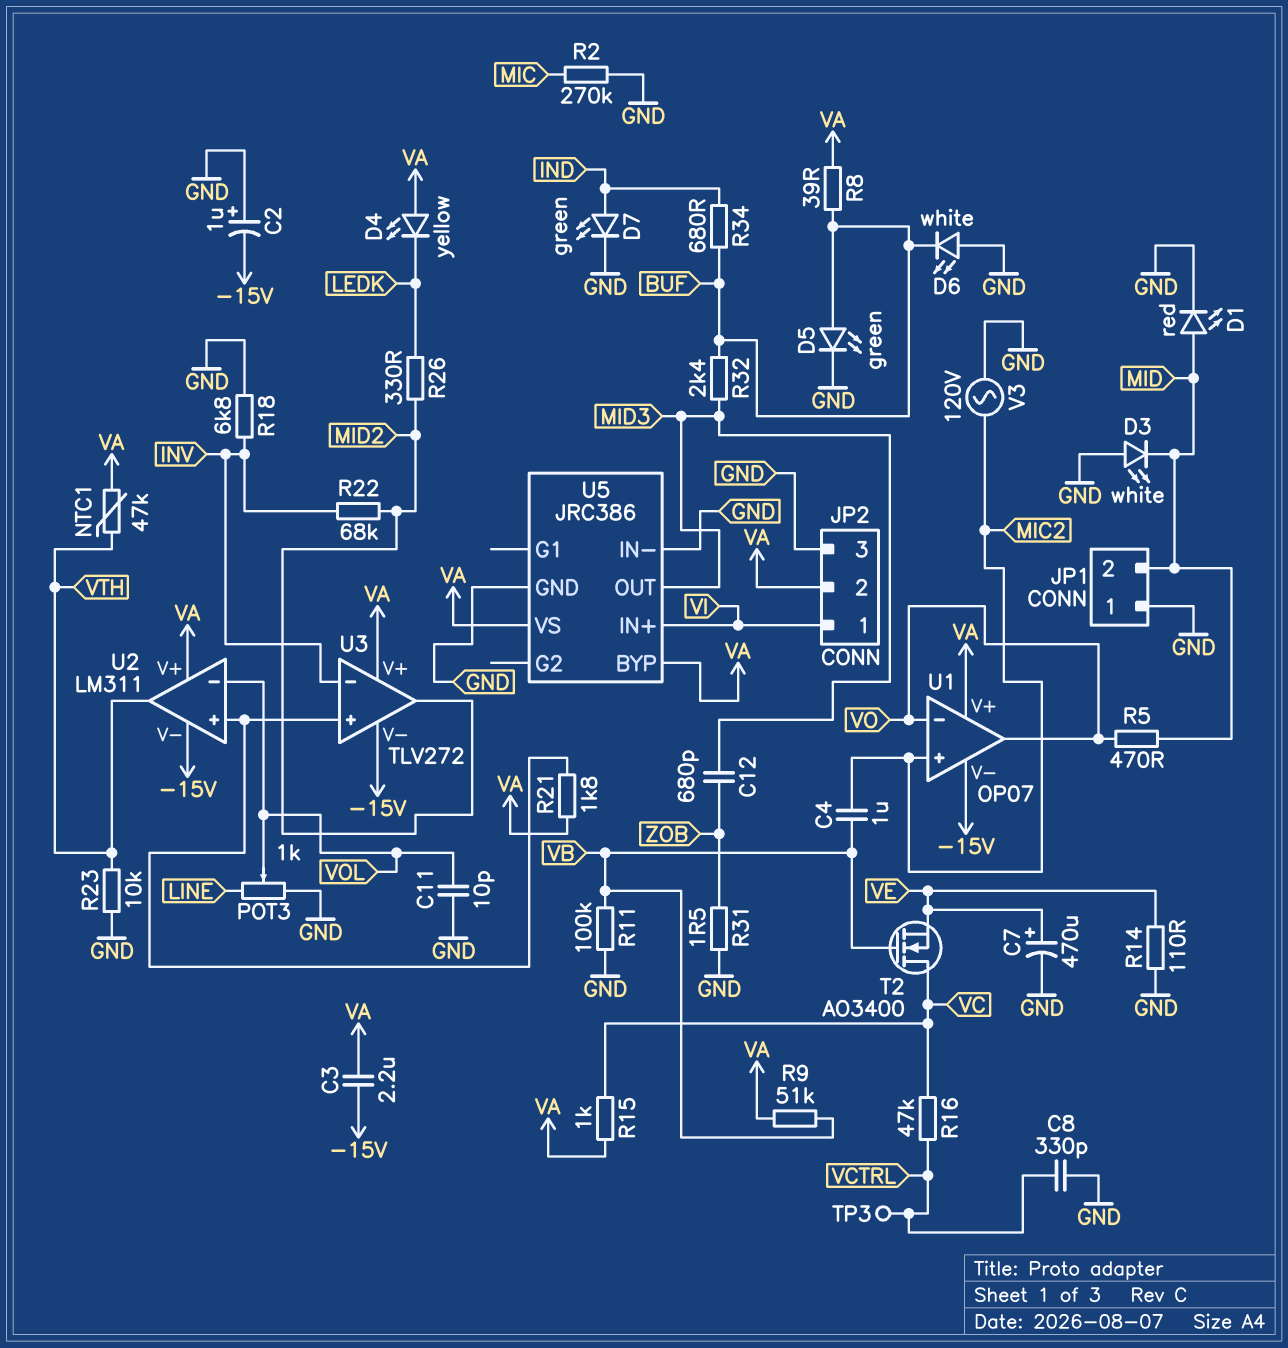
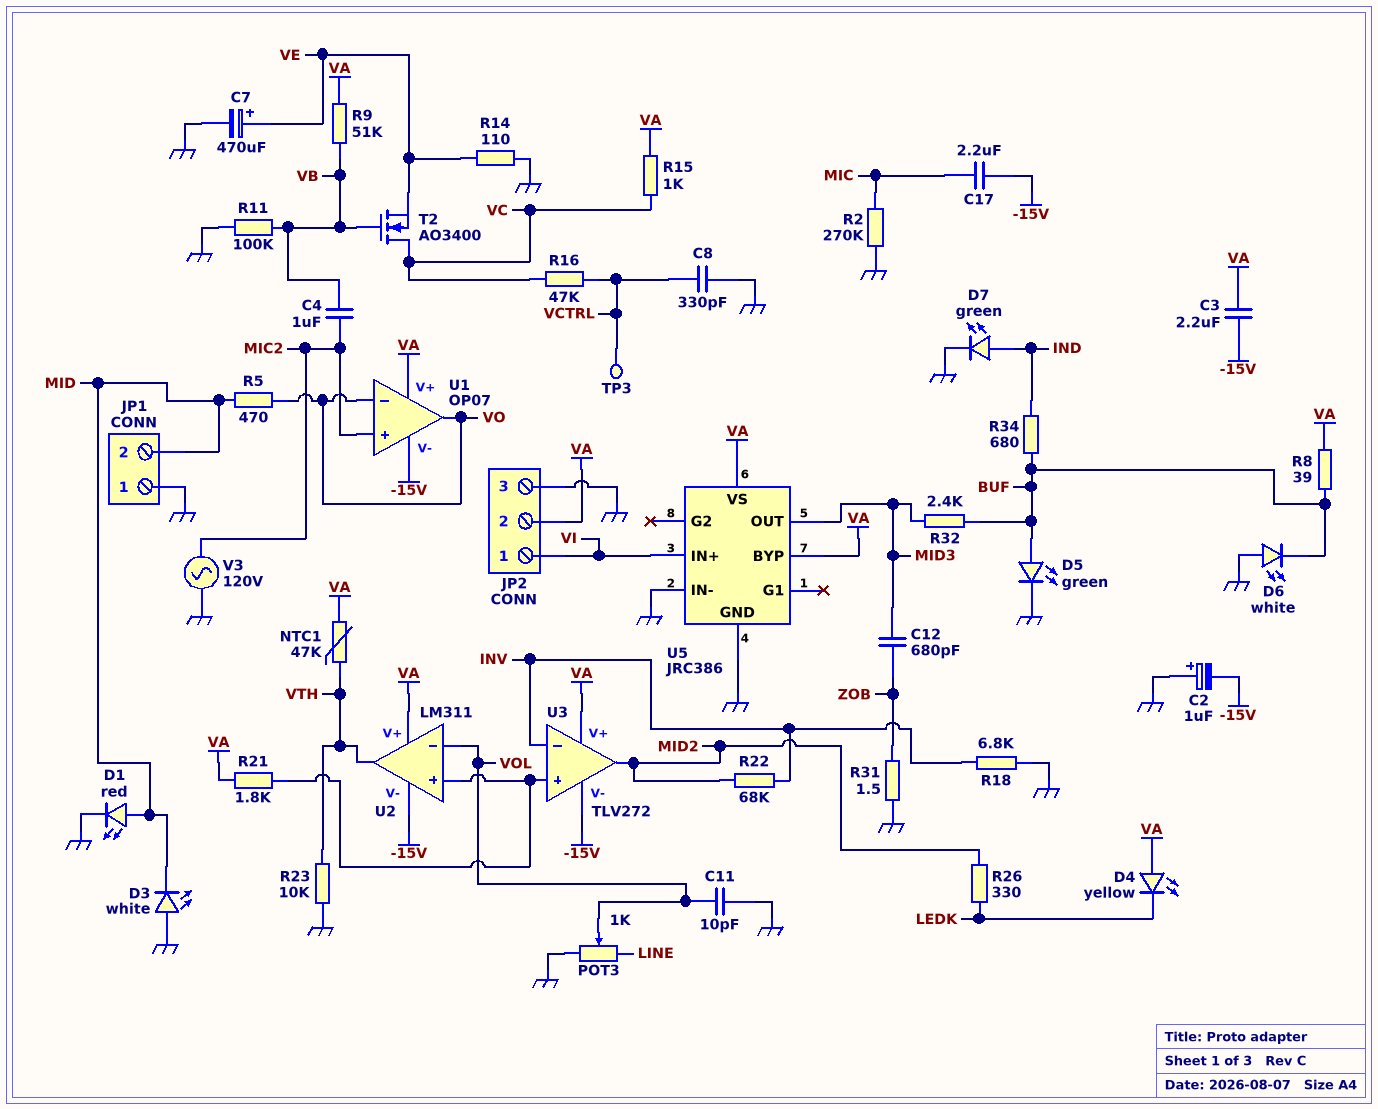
C17: none -> 2.2uF (-15V, MIC)

